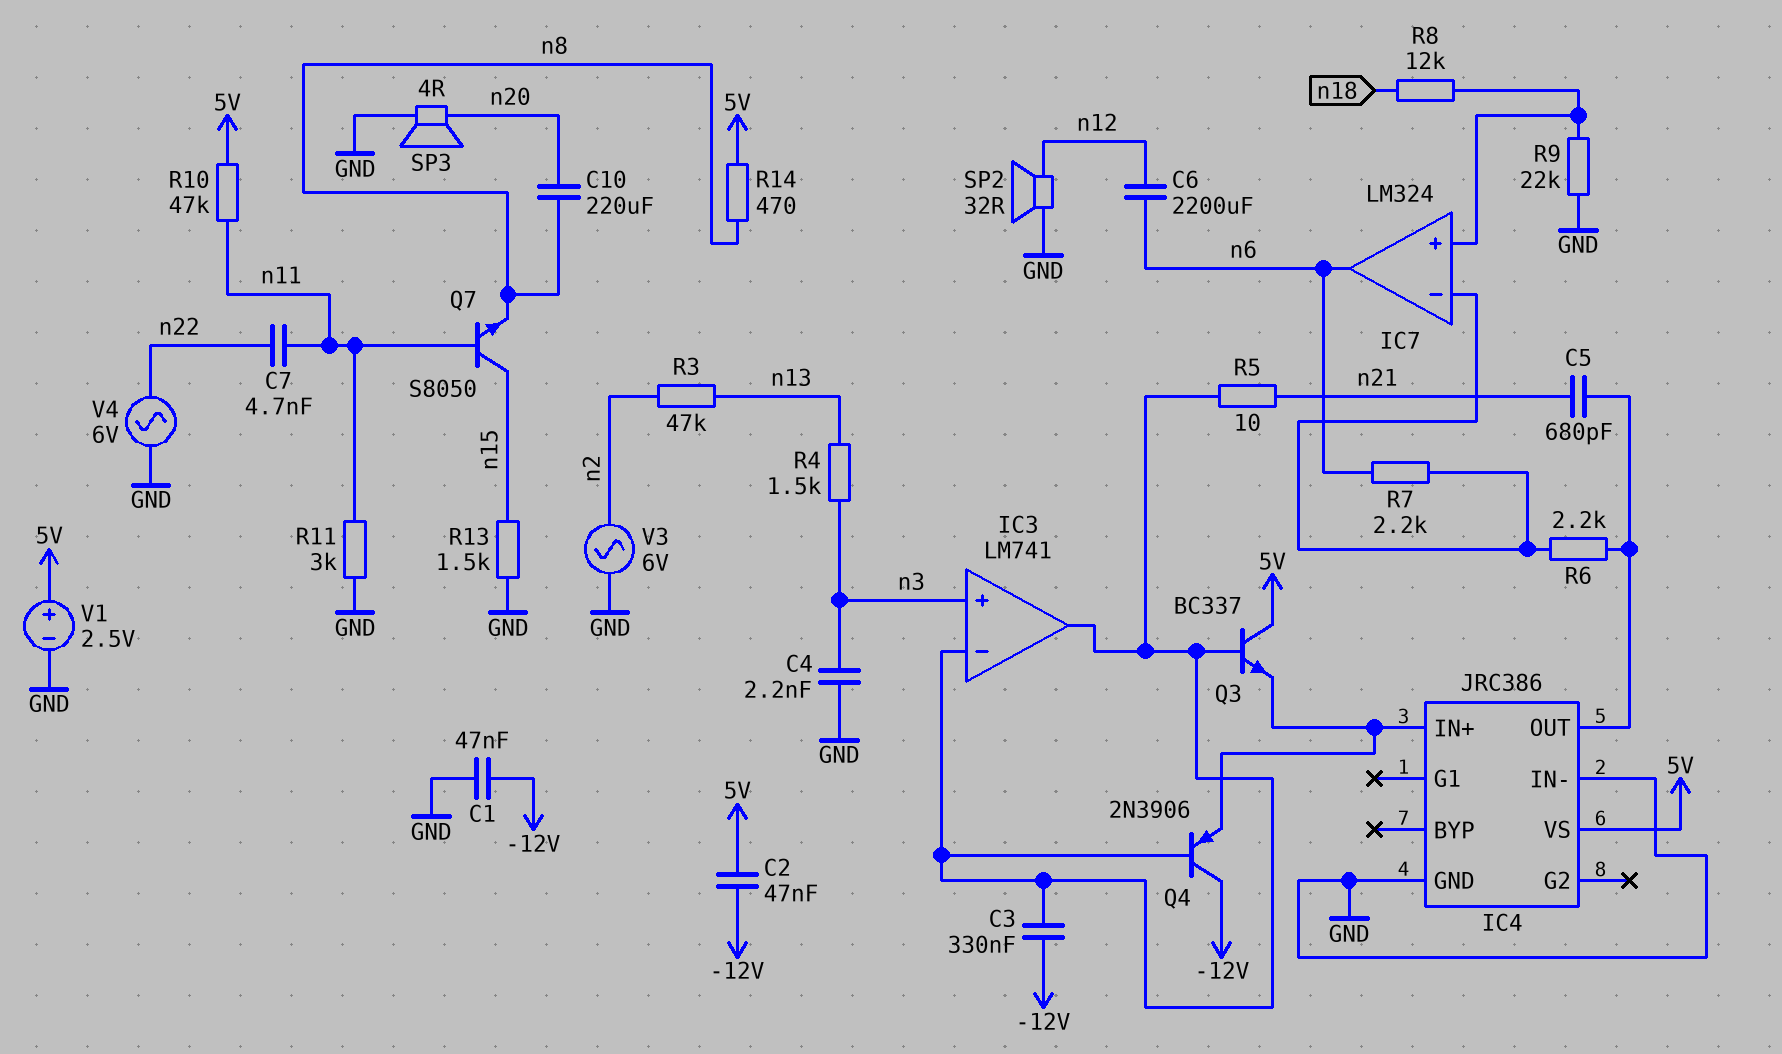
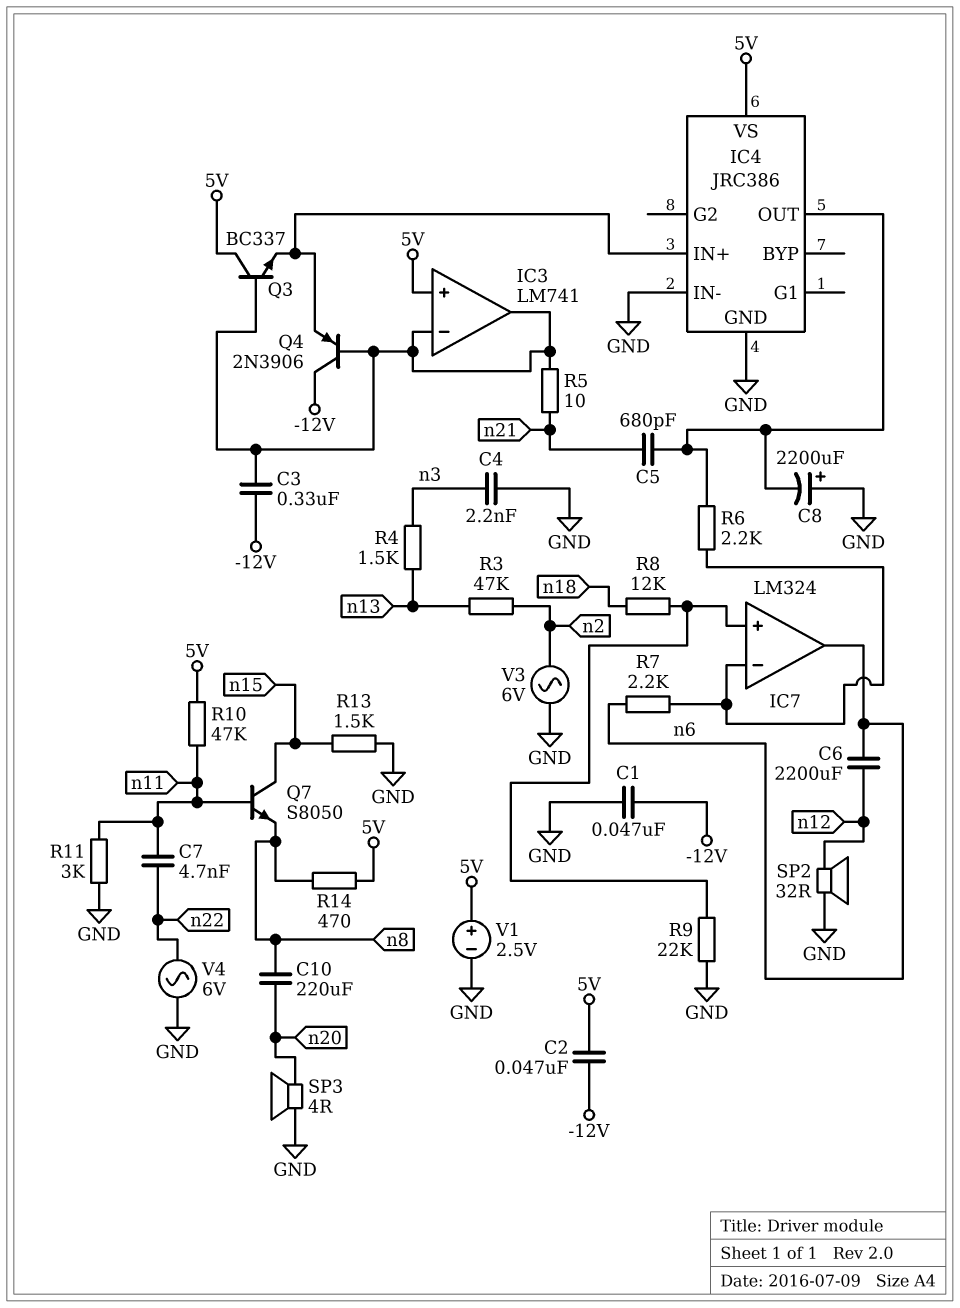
C8: none -> 2200uF (plus GND, minus IC4/OUT)
IC3 pin in+: n3 -> 5V

